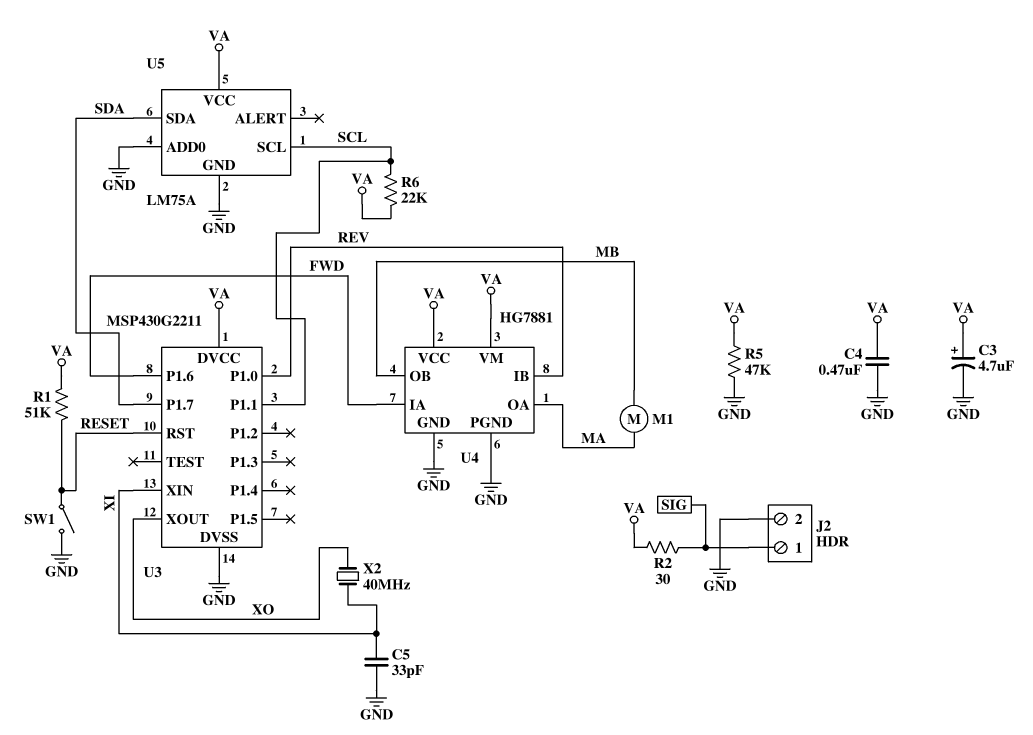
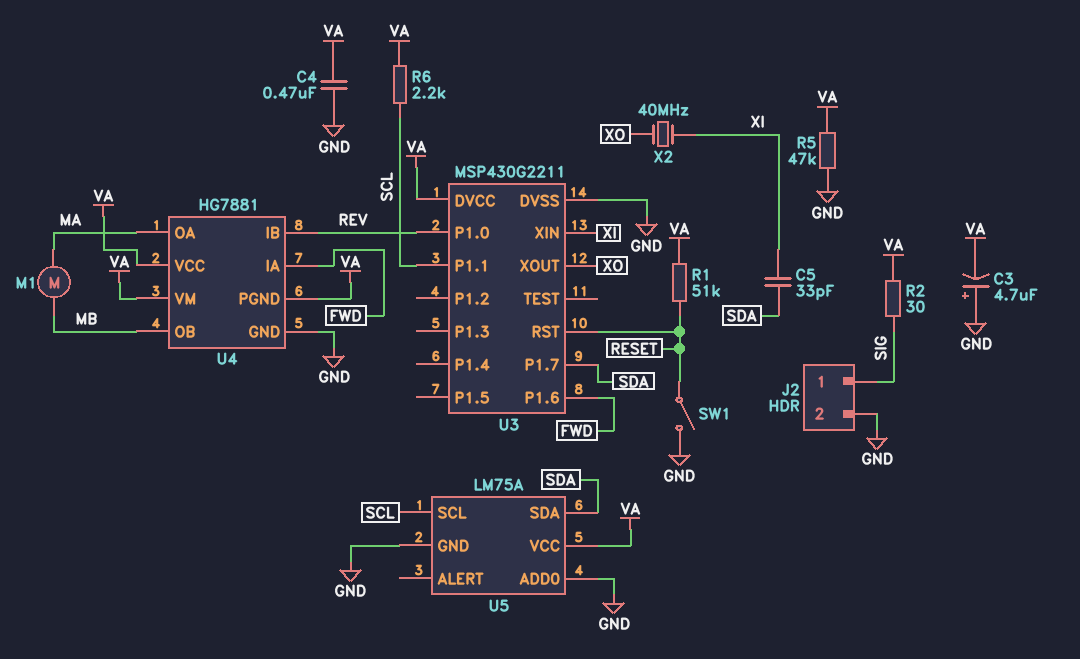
C3: 4.7uF (plus VA, minus GND) -> 4.7uF (plus GND, minus VA)
C5: 33pF (GND, XI) -> 33pF (SDA, XI)
R6: 22k (SCL, VA) -> 2.2k (SCL, VA)
U4 pin PGND: GND -> VA

